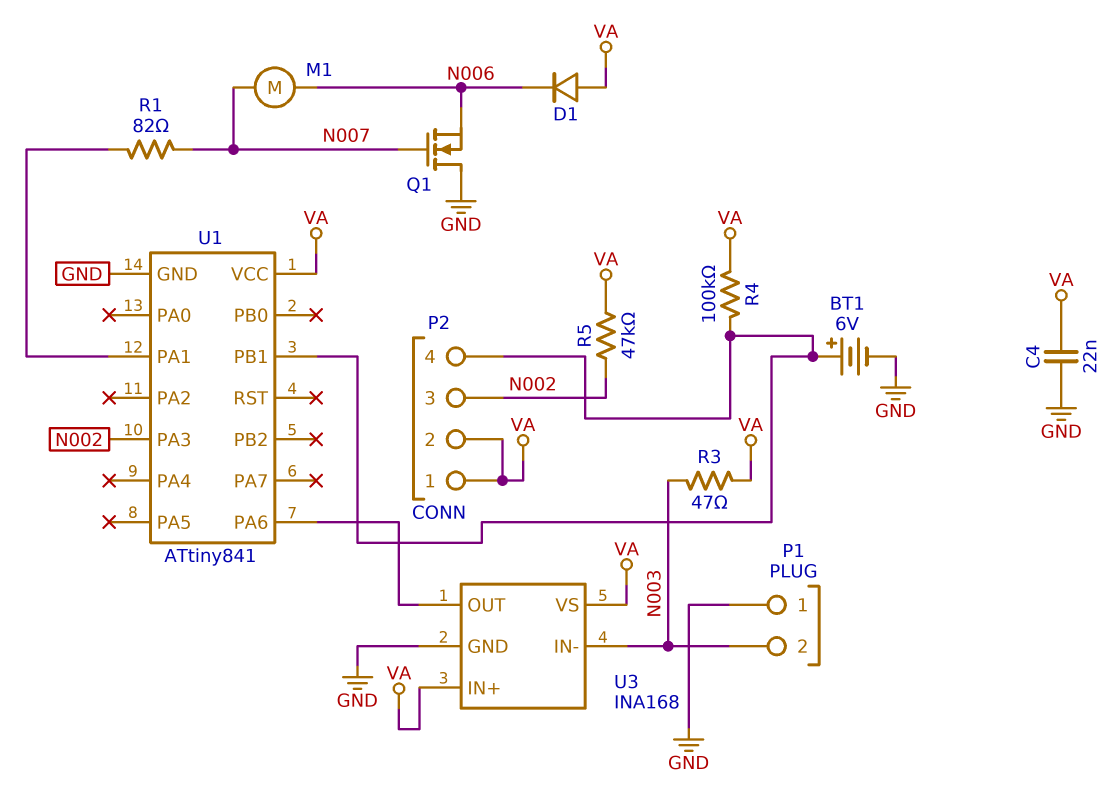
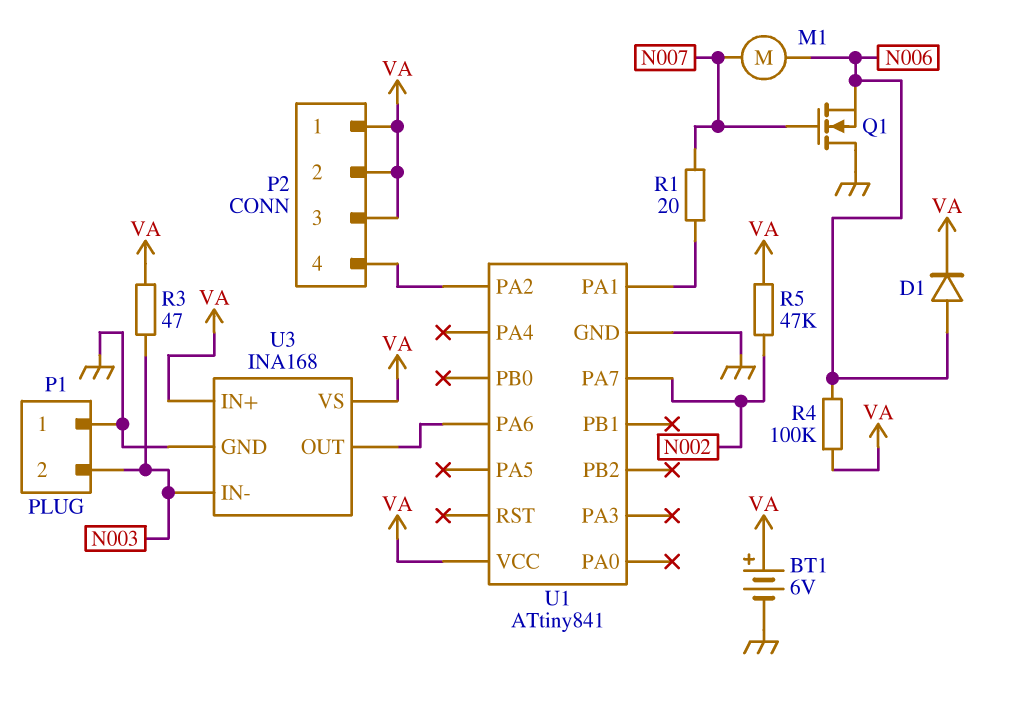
BT1: 6V (plus P2/4, minus GND) -> 6V (plus VA, minus GND)
C4: 22nF (GND, VA) -> none
D1: diode (A VA, K N006) -> diode (A N006, K VA)
P2 pin 3: N002 -> VA
R1: 82 (N007, U1/PA1) -> 20 (N007, U1/PA1)
R4: 100k (P2/4, VA) -> 100k (N006, VA)
U1 pin PA2: none -> P2/4
U1 pin PA3: N002 -> none
U1 pin PA7: none -> N002
U1 pin PB1: P2/4 -> none

